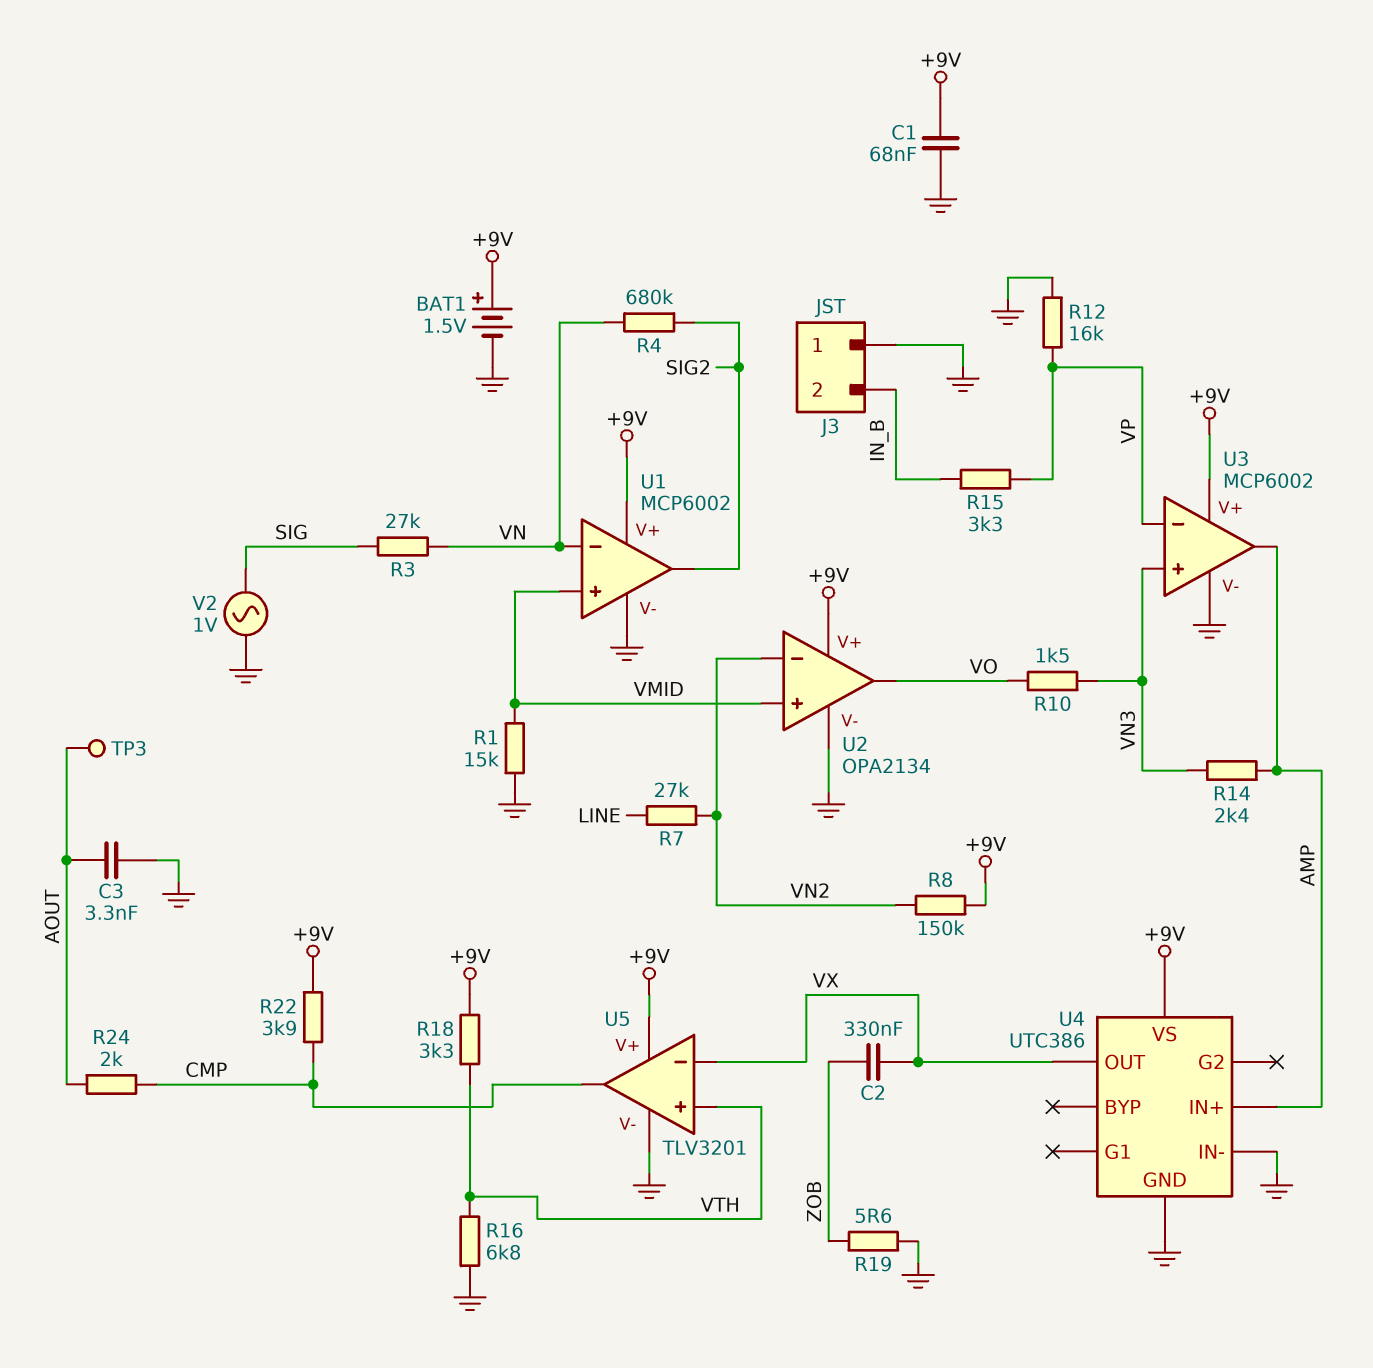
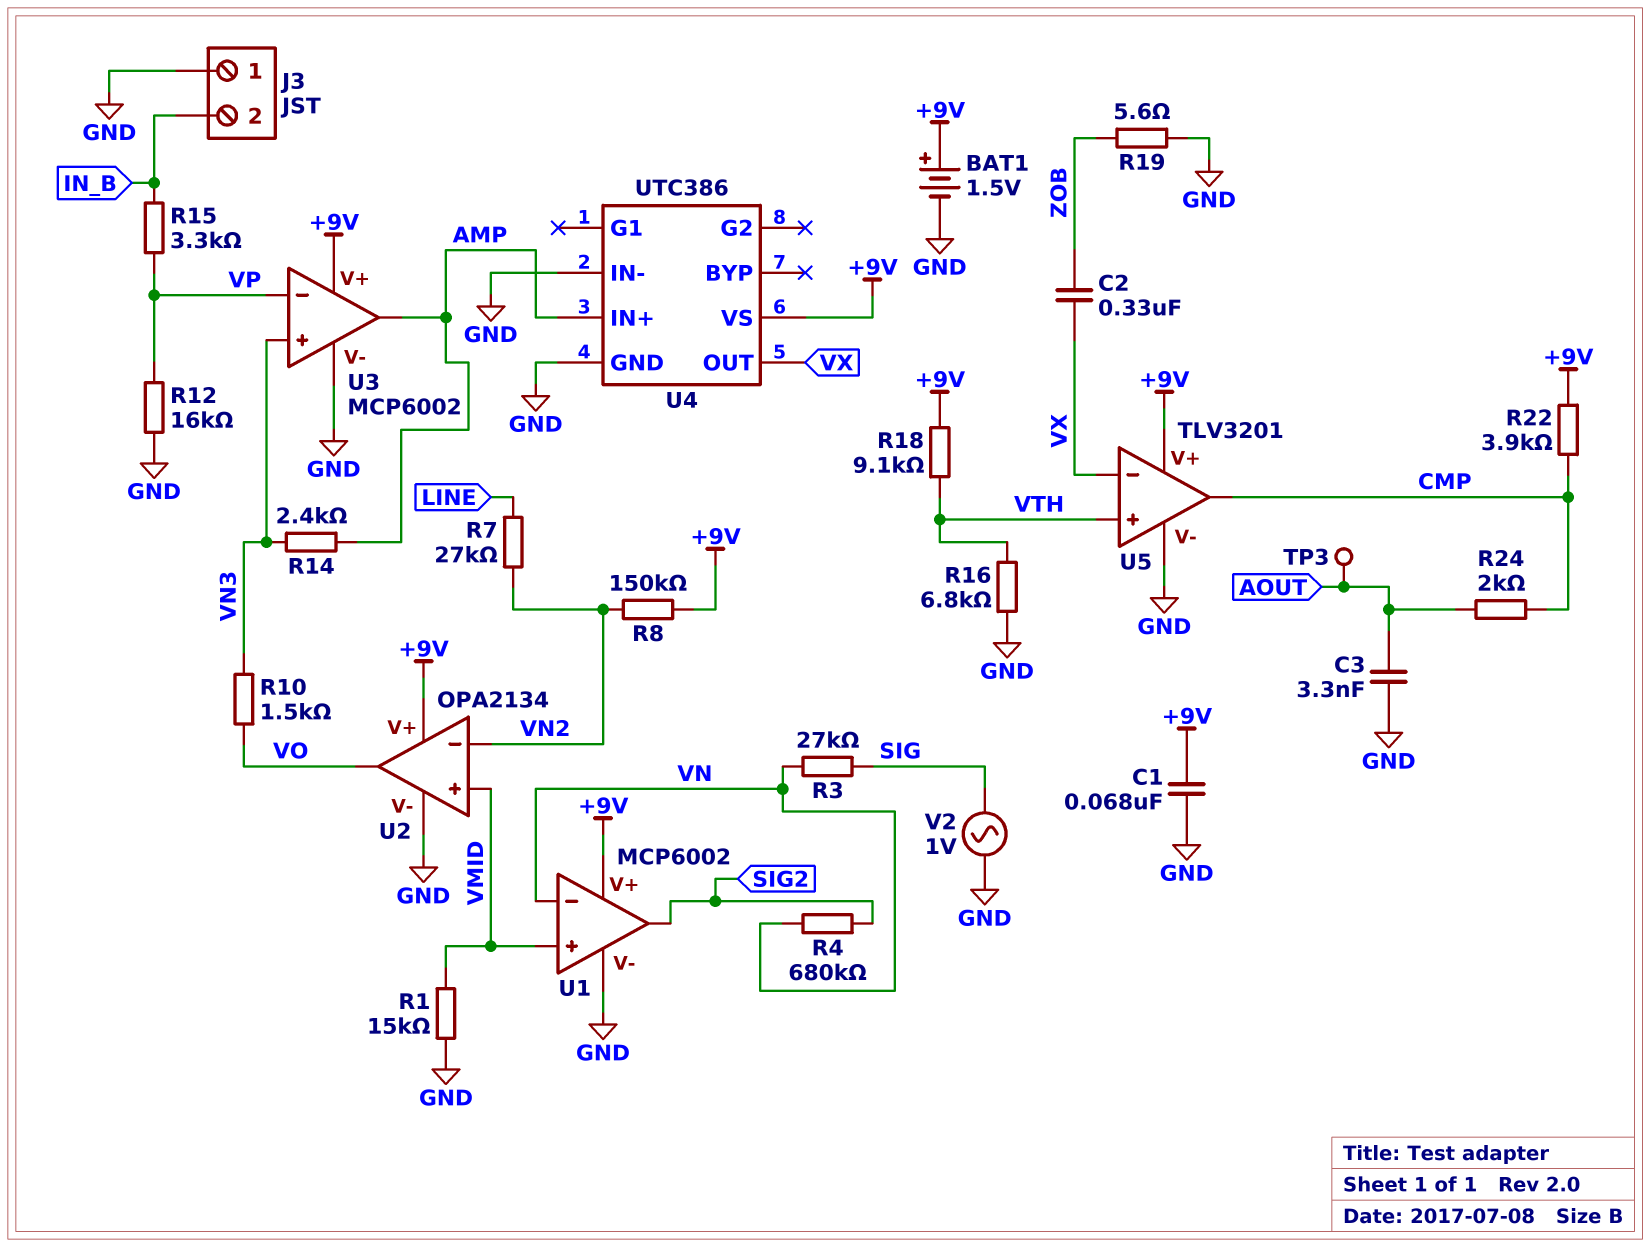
R18: 3.3k (+9V, VTH) -> 9.1k (+9V, VTH)

